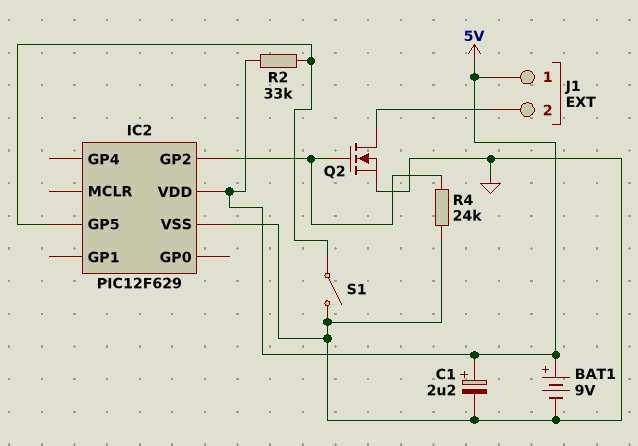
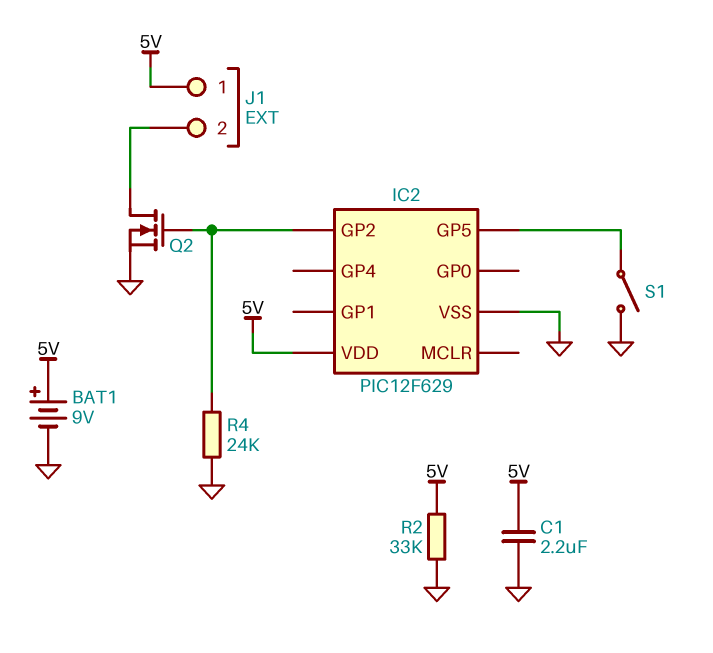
C1: 2.2uF (plus 5V, minus GND) -> 2.2uF (5V, GND)
R2: 33k (5V, IC2/GP5) -> 33k (5V, GND)

